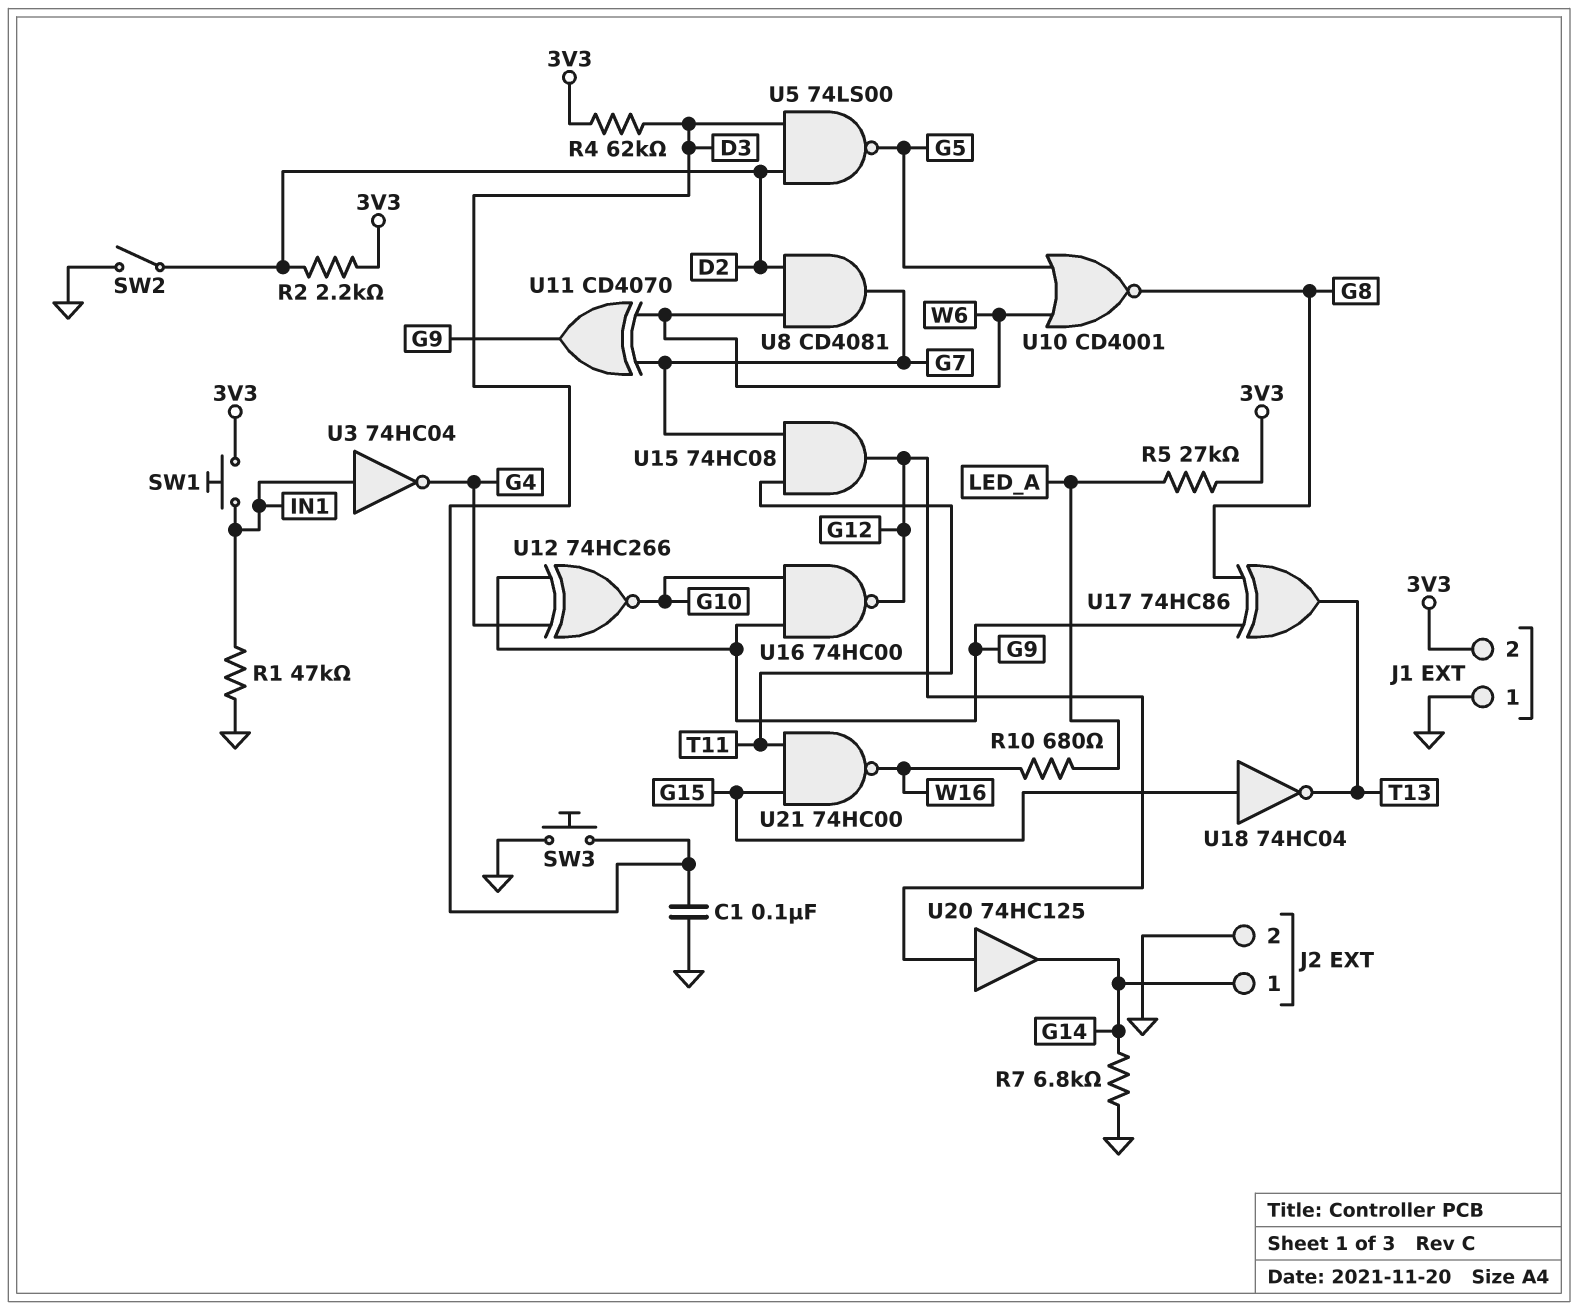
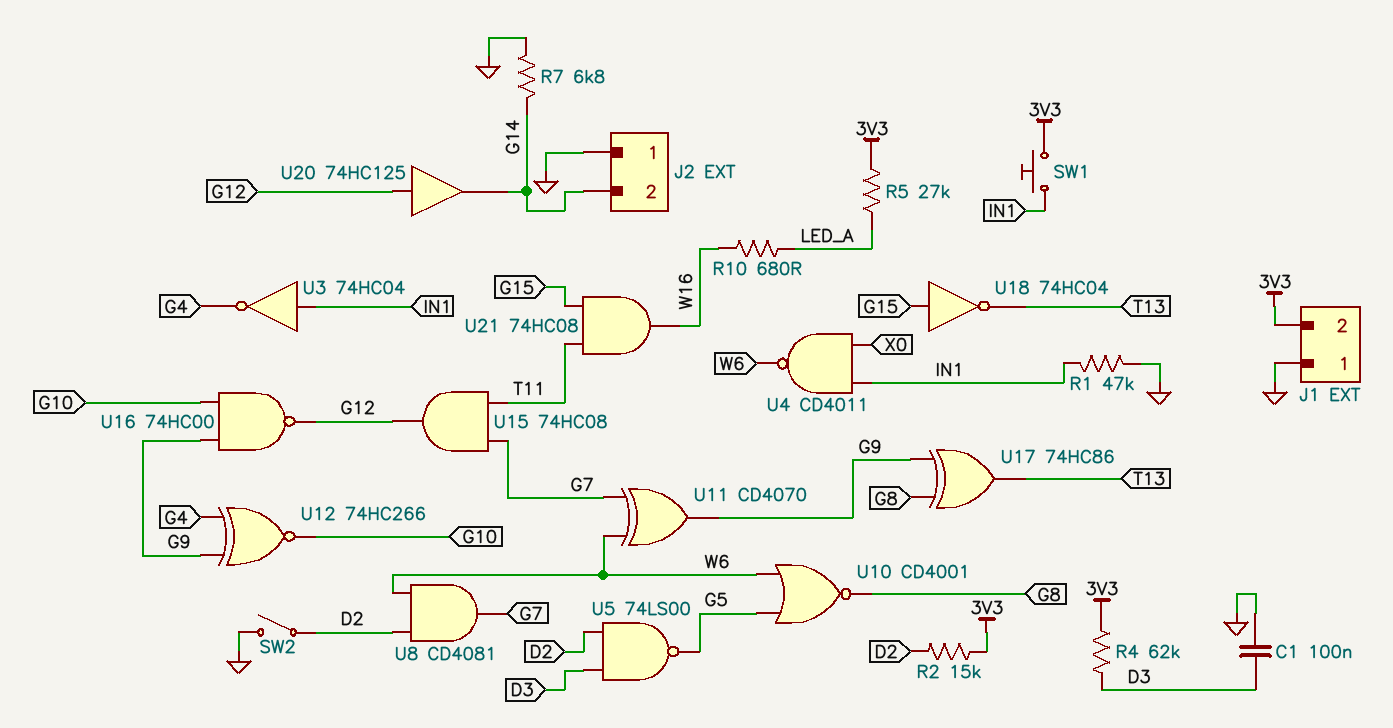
J2 pin 1: G14 -> GND
J2 pin 2: GND -> G14
R2: 2.2k (3V3, D2) -> 15k (3V3, D2)
SW3: button (D3, GND) -> none
U4: none -> NAND CD4011 (in IN1, in X0, out W6)
U21: NAND 74HC00 (in G15, in T11, out W16) -> AND 74HC08 (in G15, in T11, out W16)

